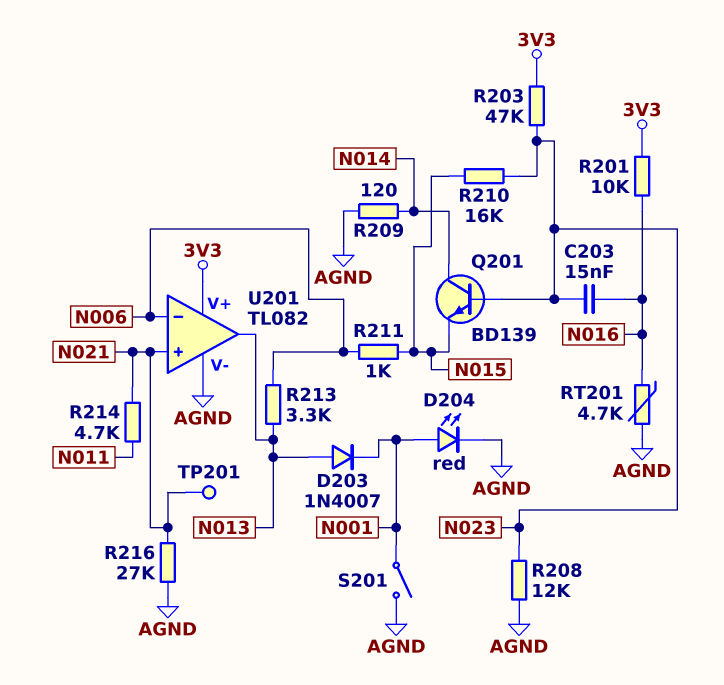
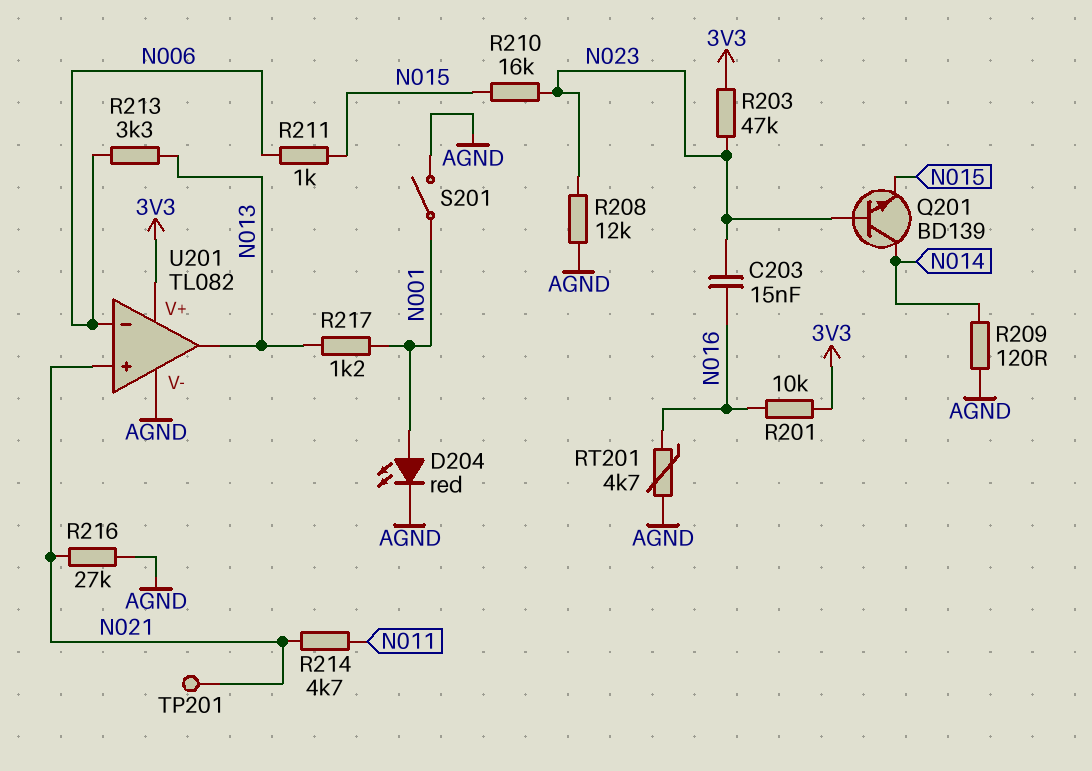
D203: diode 1N4007 (A N013, K N001) -> none
R217: none -> 1.2k (N001, N013)

